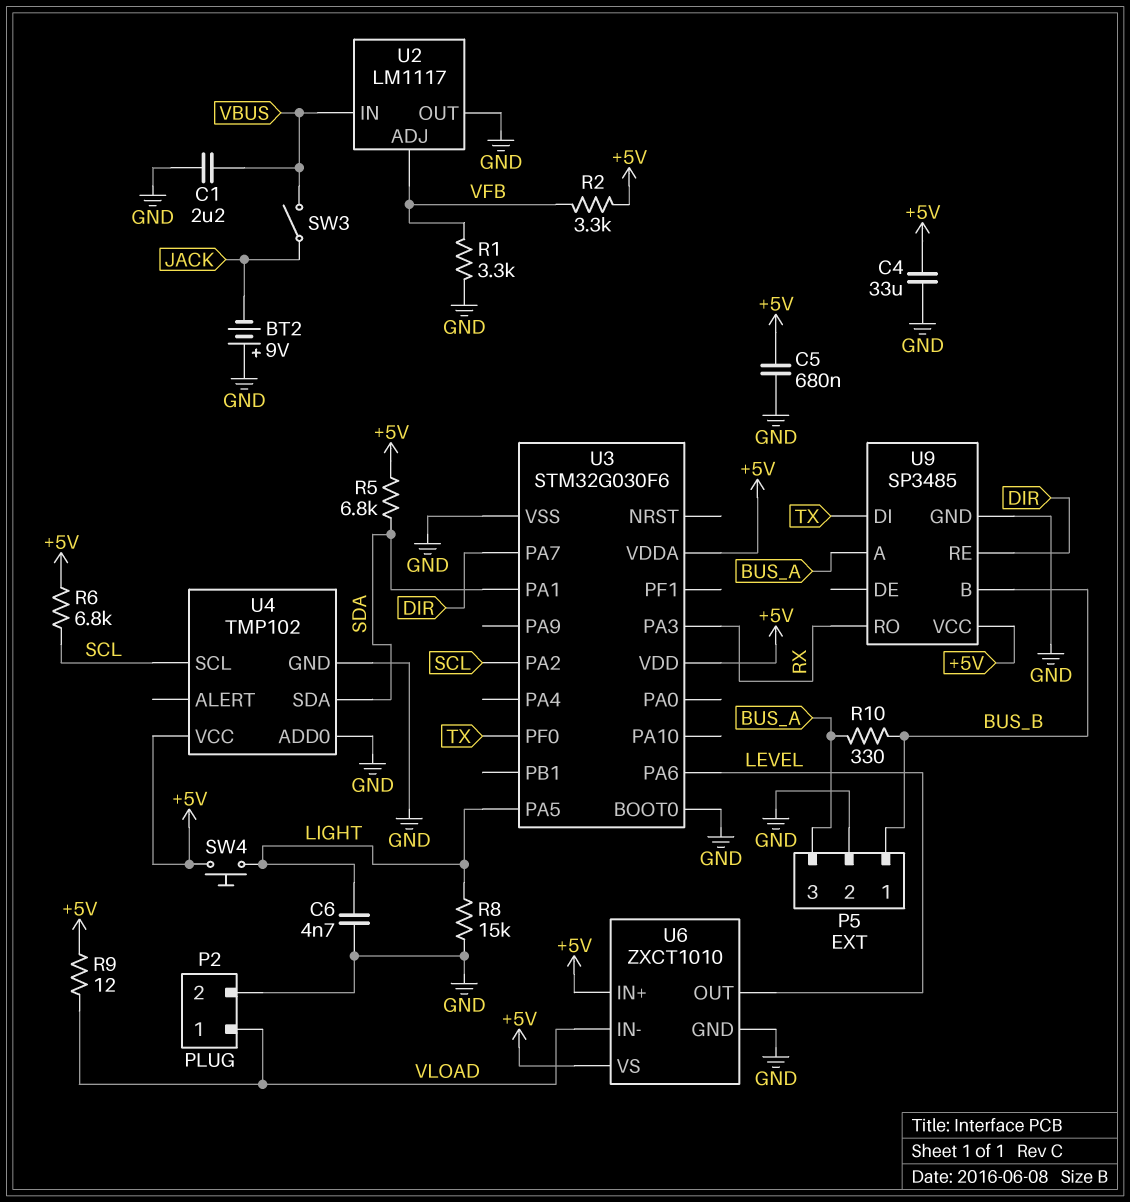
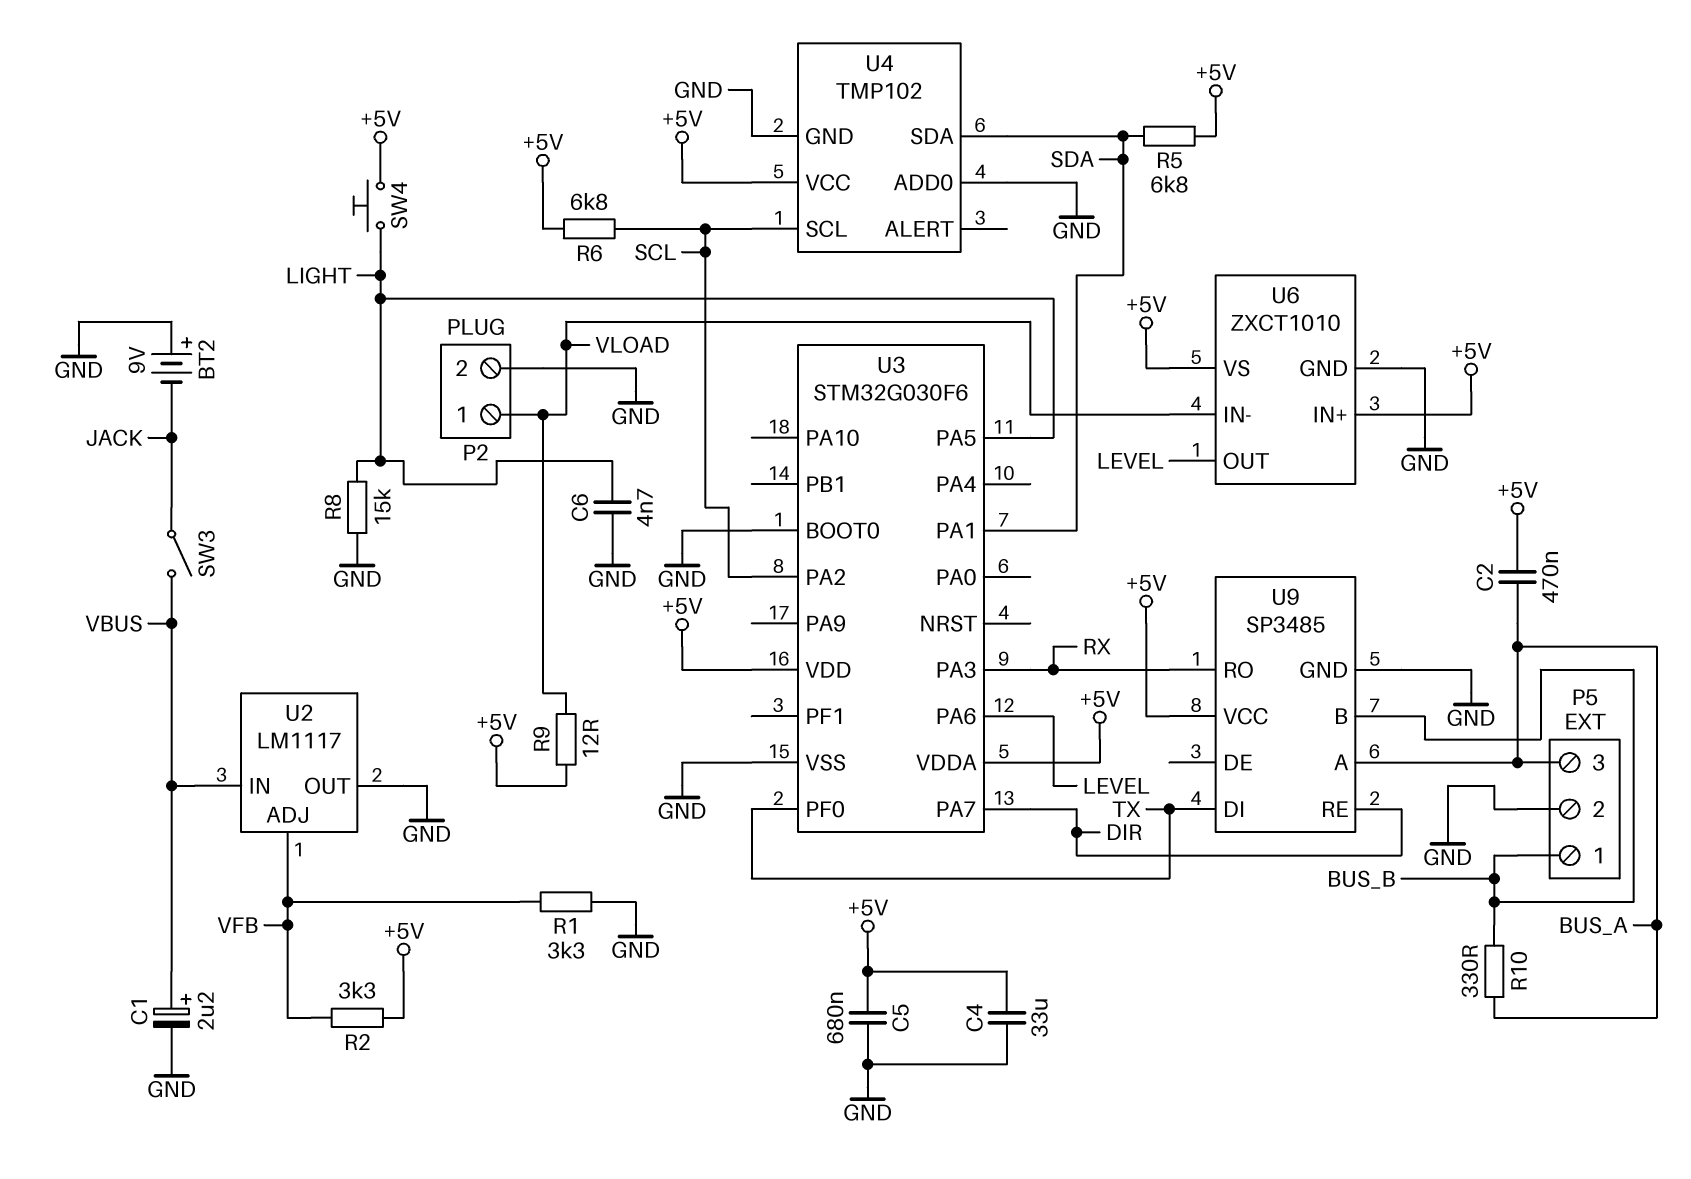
C1: 2.2uF (GND, VBUS) -> 2.2uF (plus VBUS, minus GND)
C2: none -> 470nF (+5V, BUS_A)

